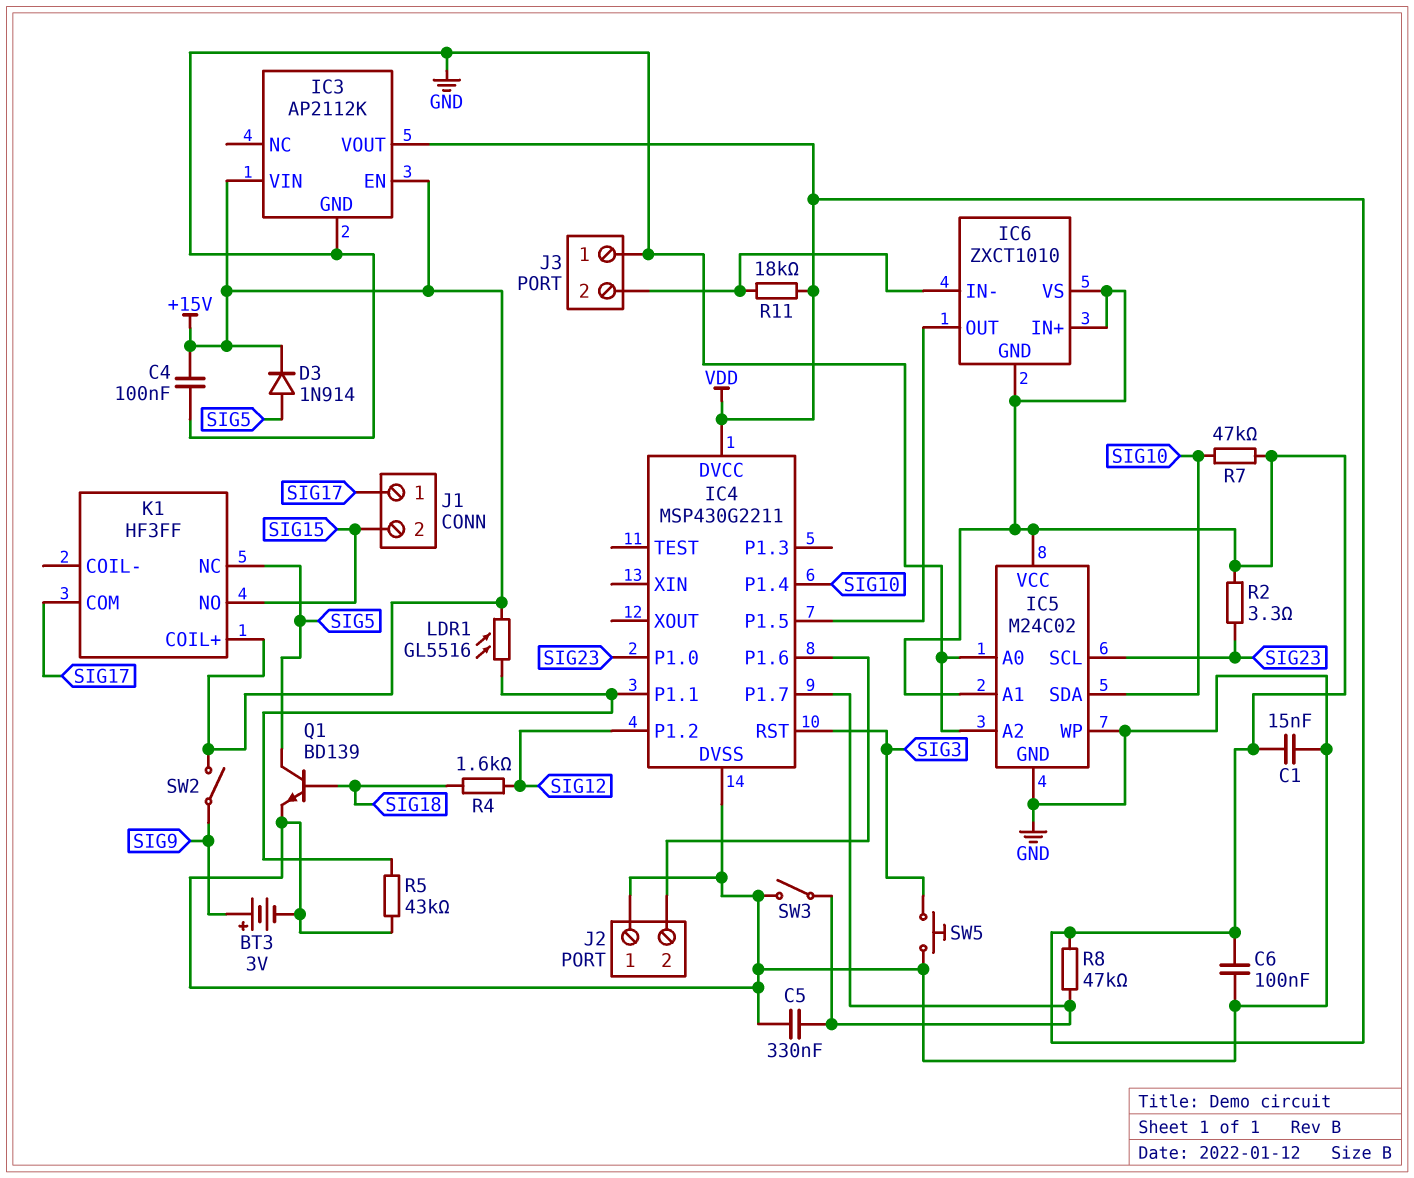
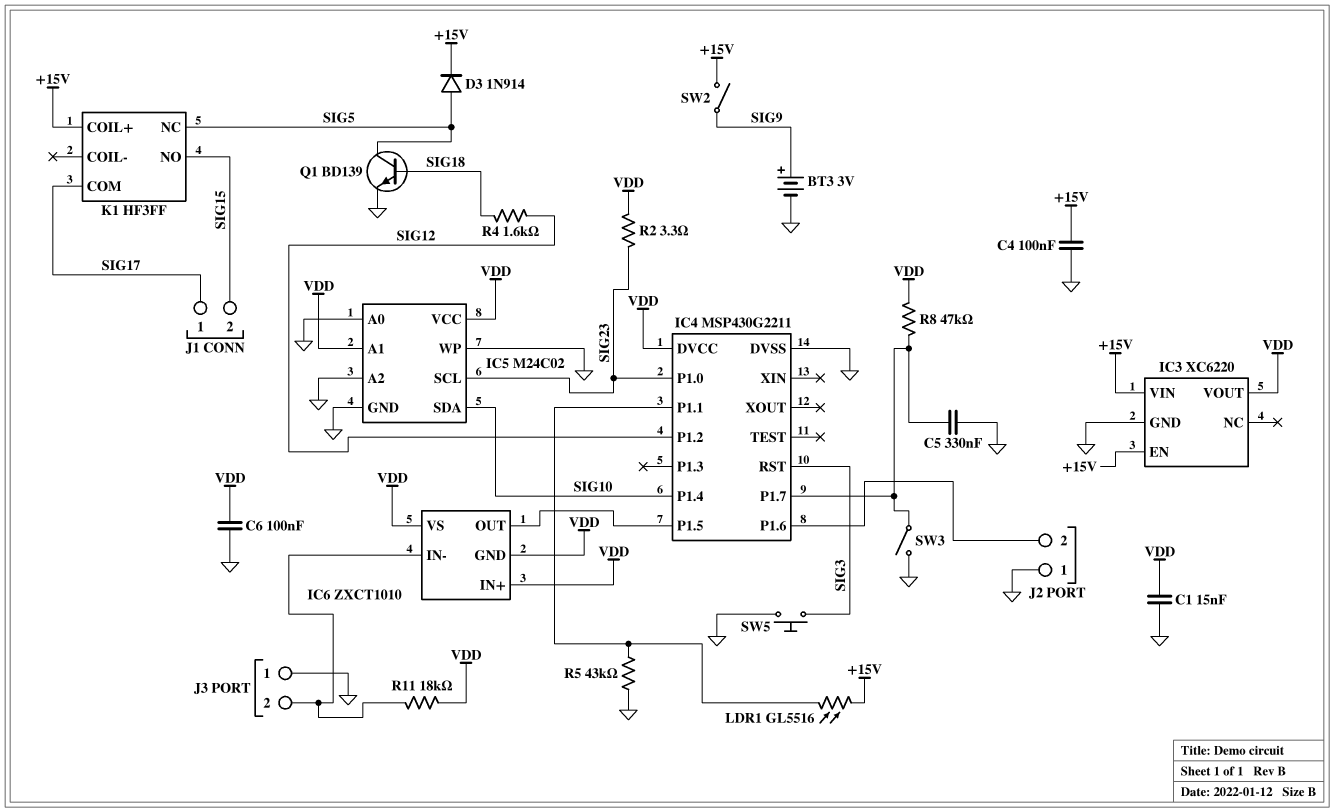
IC3: AP2112K -> XC6220
R7: 47k (SIG10, VDD) -> none

